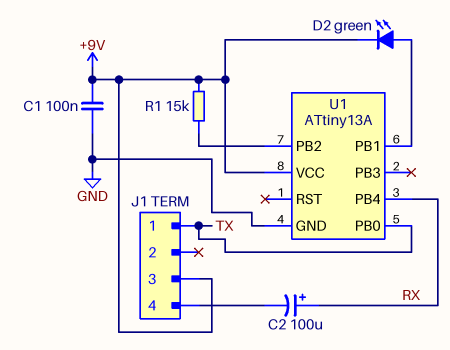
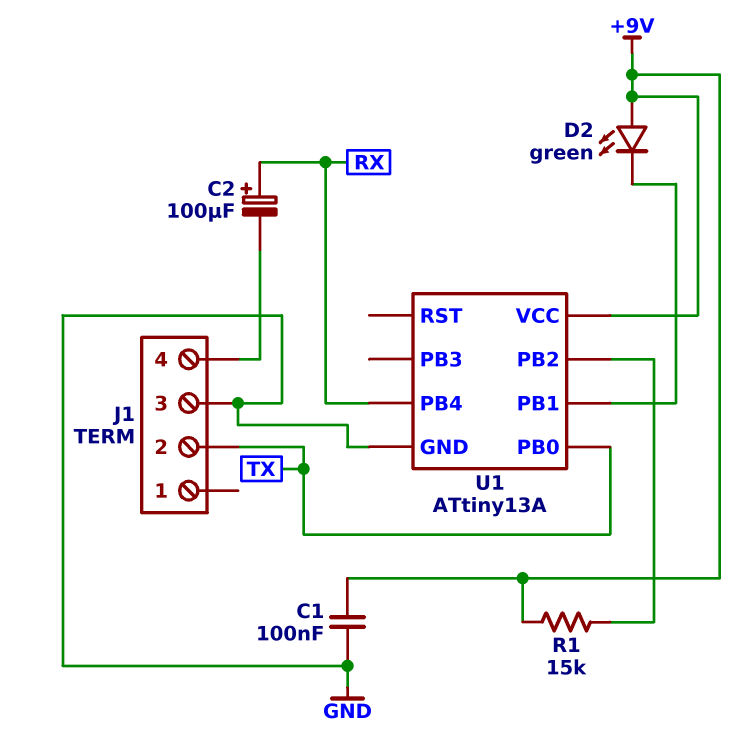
D2: LED green (A U1/PB1, K +9V) -> LED green (A +9V, K U1/PB1)
J1 pin 1: TX -> none
J1 pin 2: none -> TX
J1 pin 3: +9V -> GND

